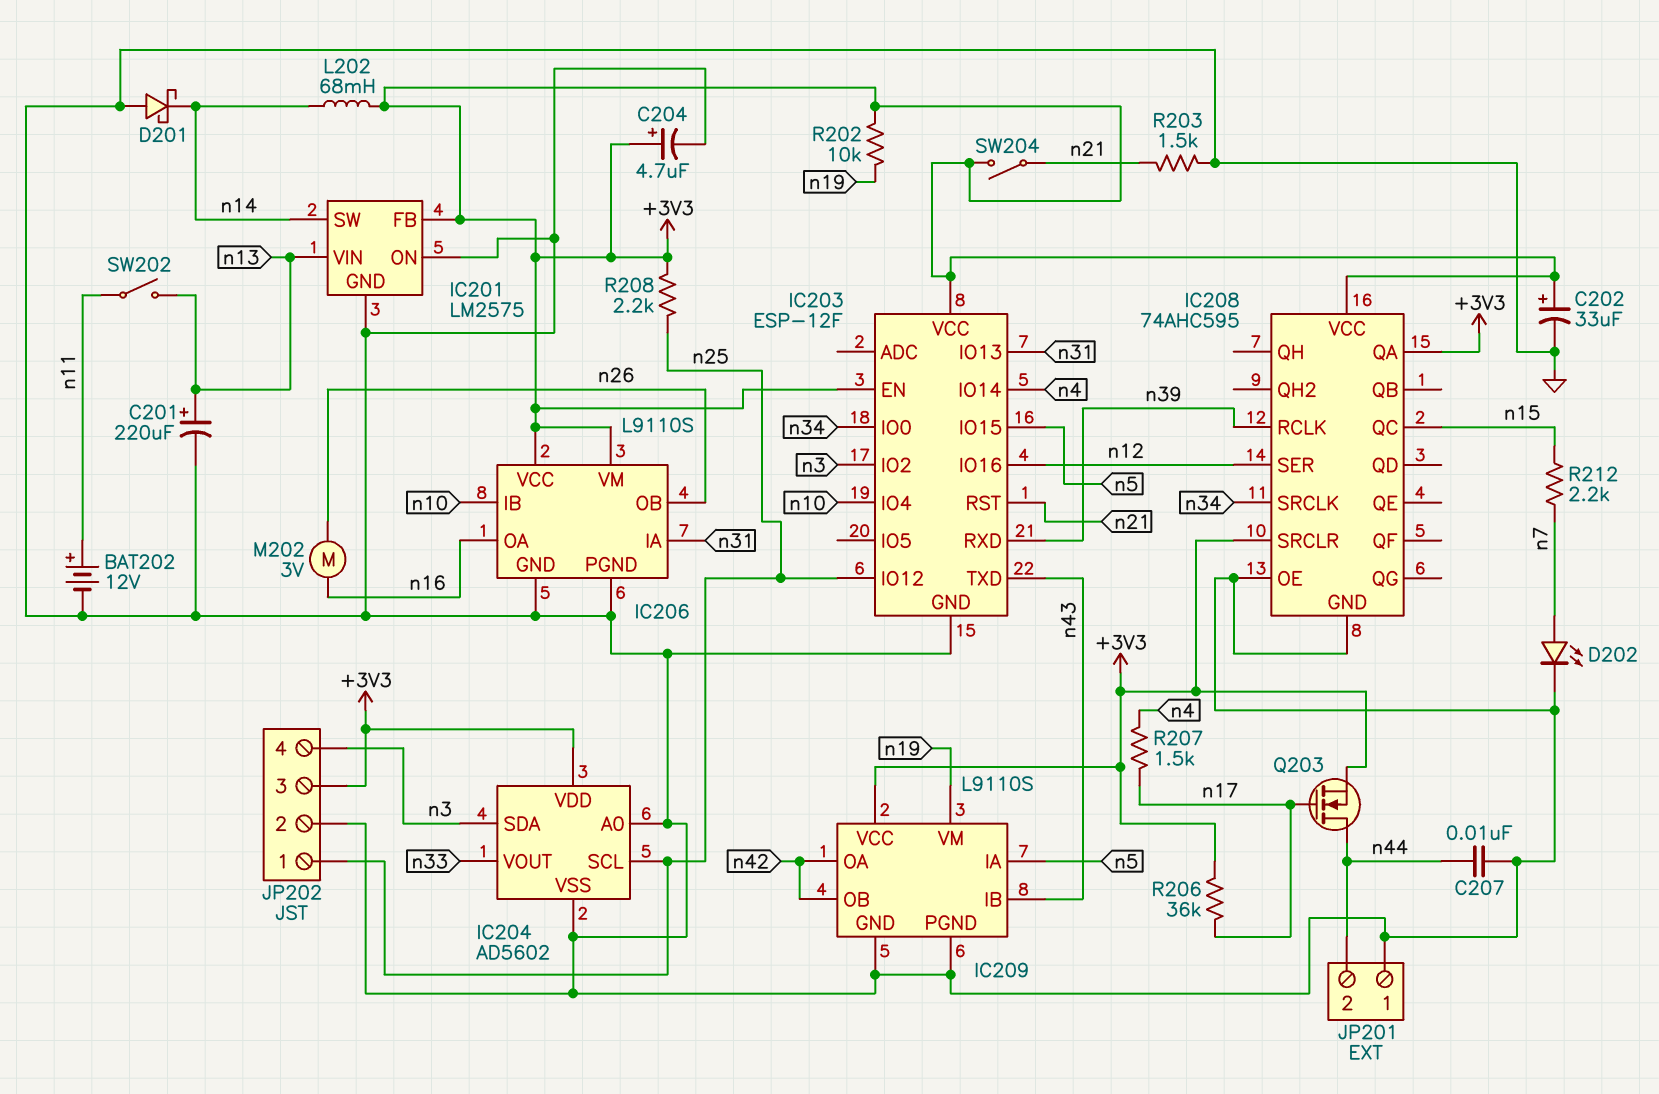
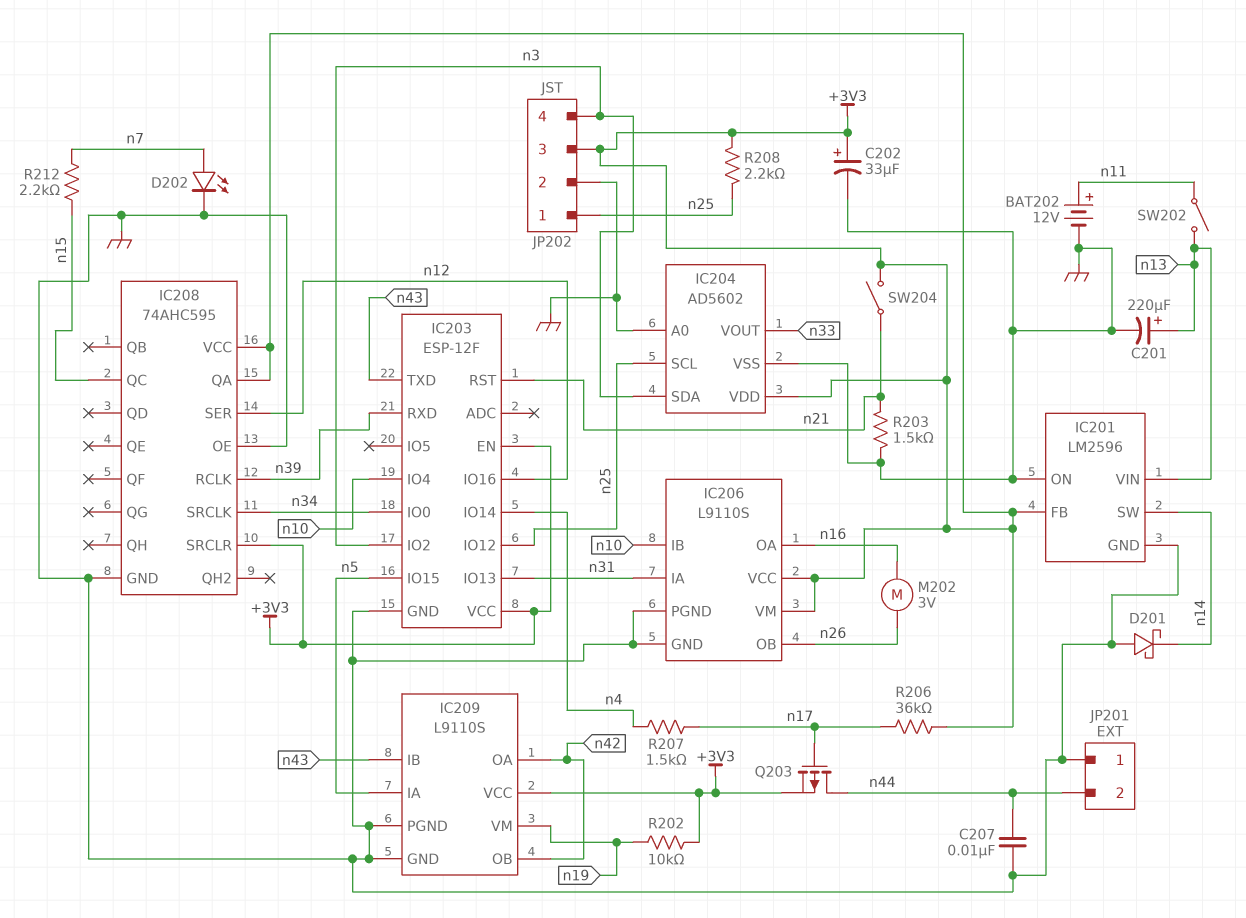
C204: 4.7uF (plus +3V3, minus GND) -> none
IC201: LM2575 -> LM2596
L202: 68mH (+3V3, n14) -> none
Q203: NMOS (G n17, D n44, S +3V3) -> PMOS (G n17, D n44, S +3V3)

